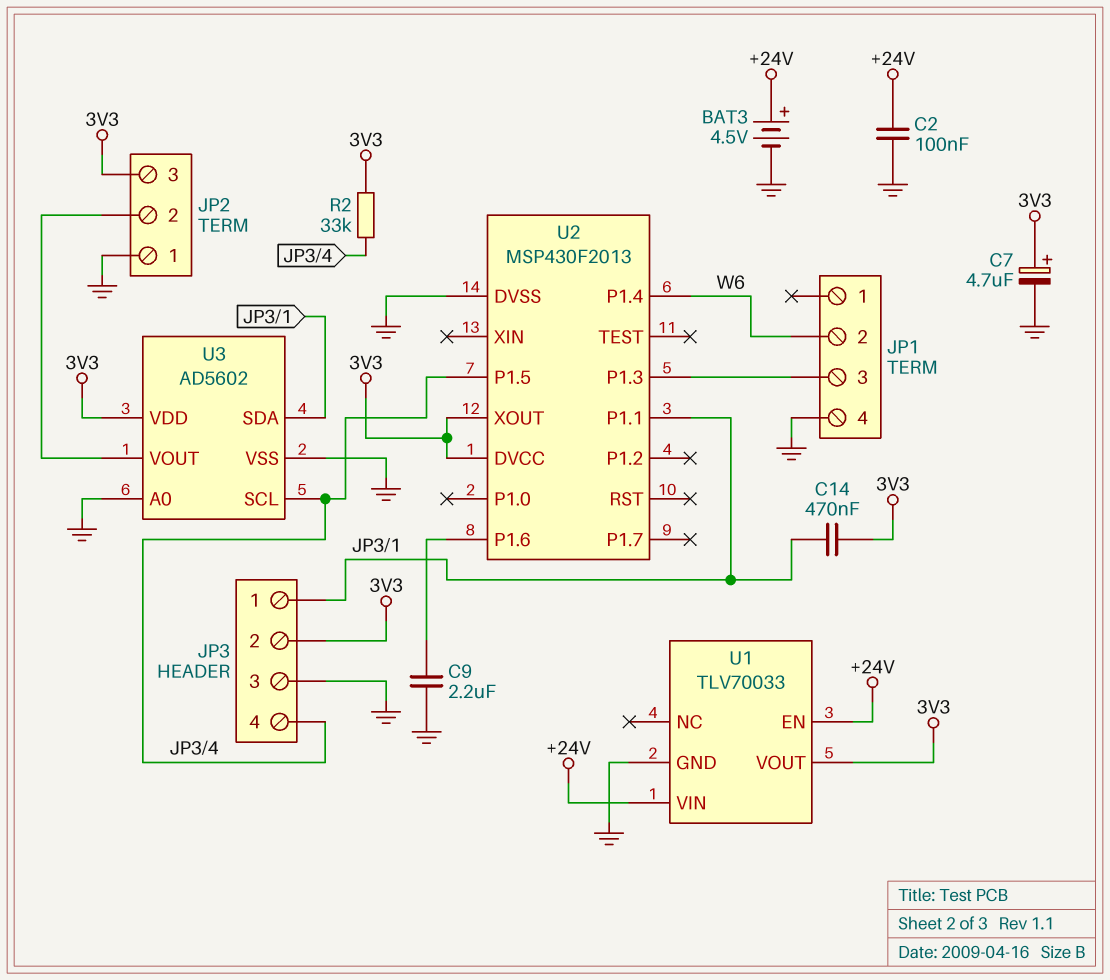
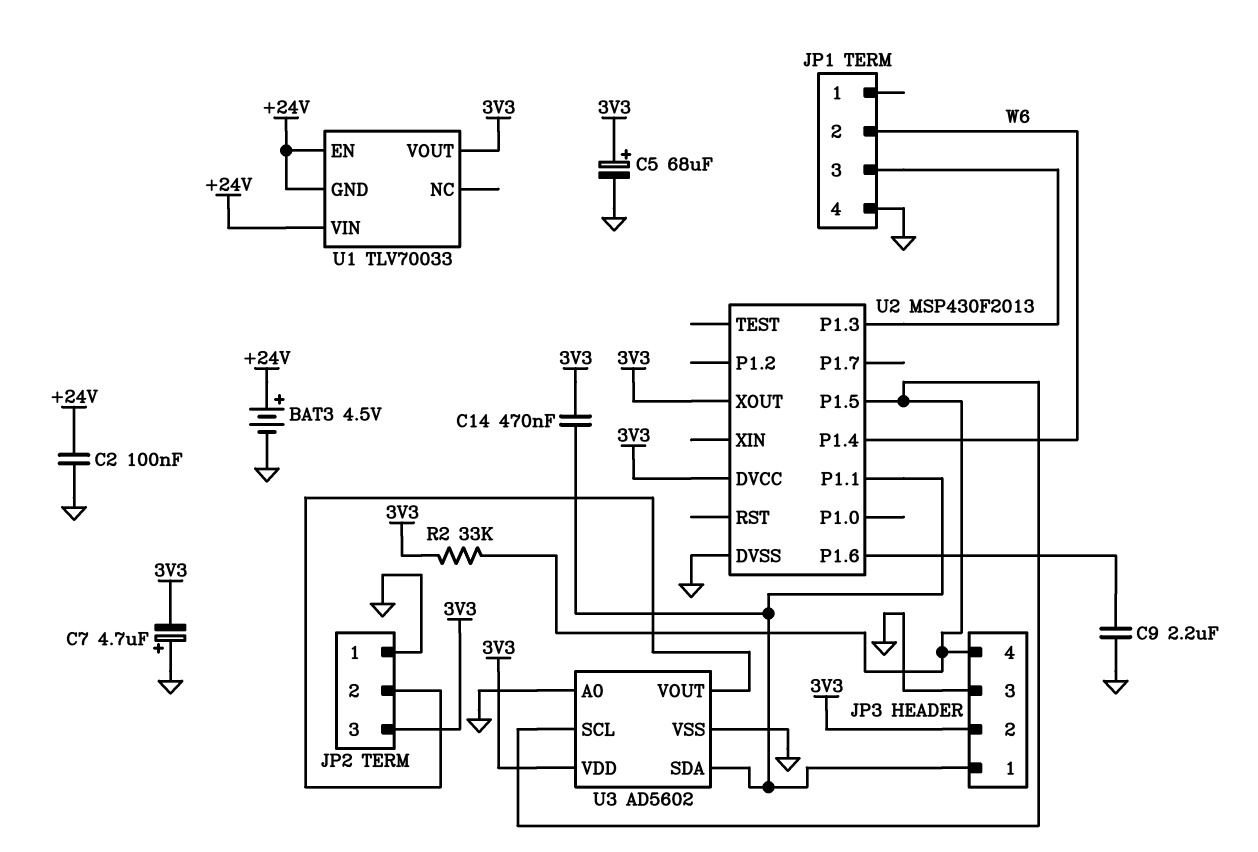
C5: none -> 68uF (plus 3V3, minus GND)
C7: 4.7uF (plus 3V3, minus GND) -> 4.7uF (plus GND, minus 3V3)
U1 pin GND: GND -> +24V

